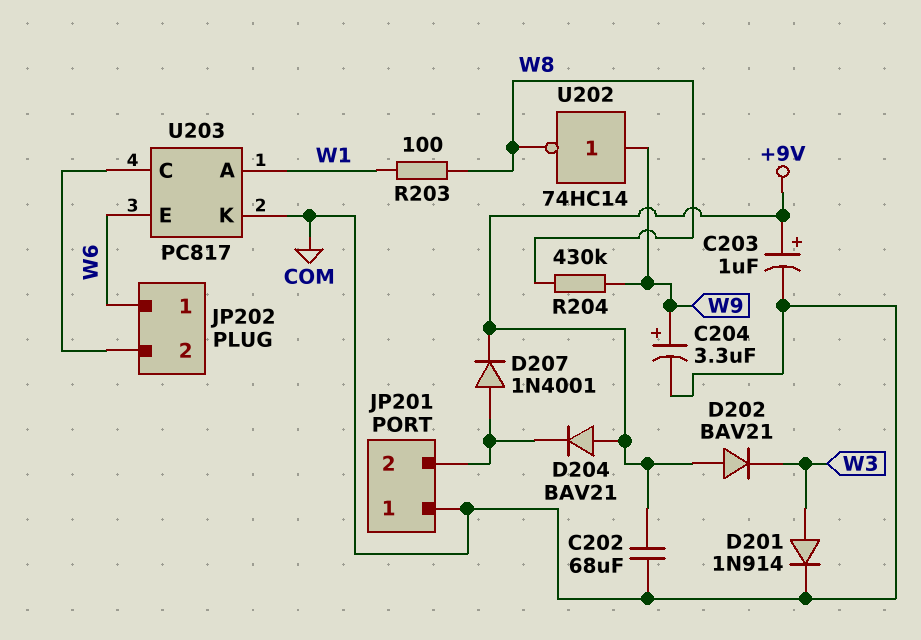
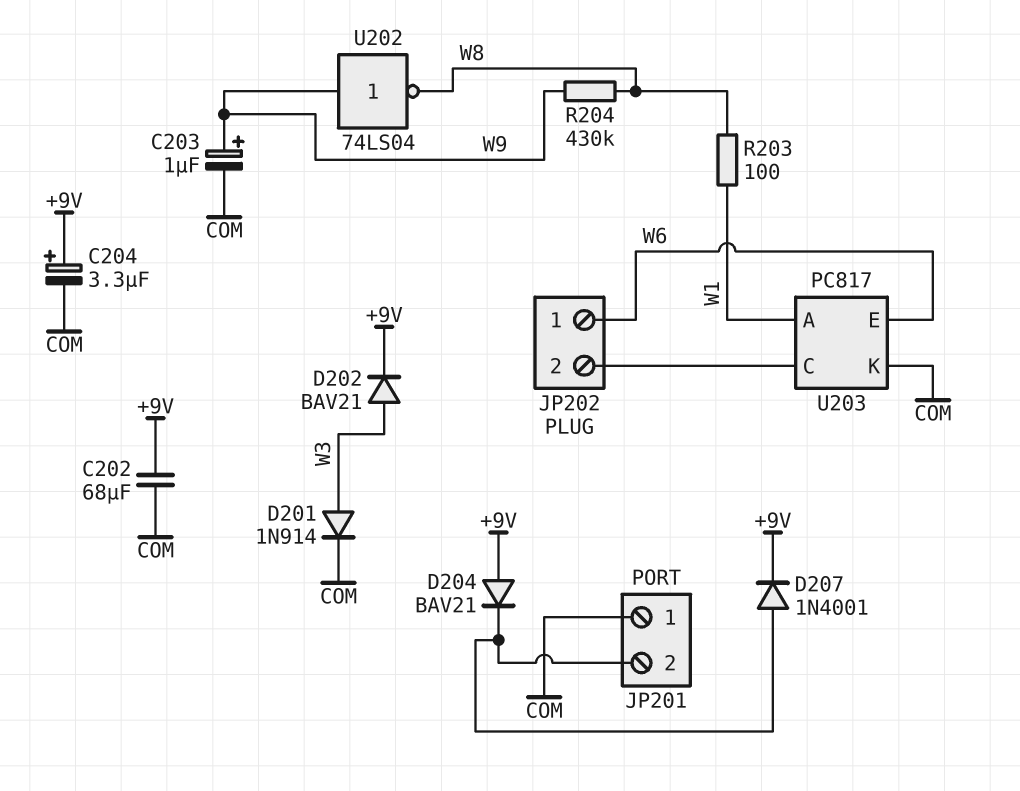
C203: 1uF (plus +9V, minus COM) -> 1uF (plus W9, minus COM)
C204: 3.3uF (plus W9, minus COM) -> 3.3uF (plus +9V, minus COM)
D202: diode BAV21 (A +9V, K W3) -> diode BAV21 (A W3, K +9V)
U202: NOT 74HC14 (in W9, out W8) -> NOT 74LS04 (in W9, out W8)

